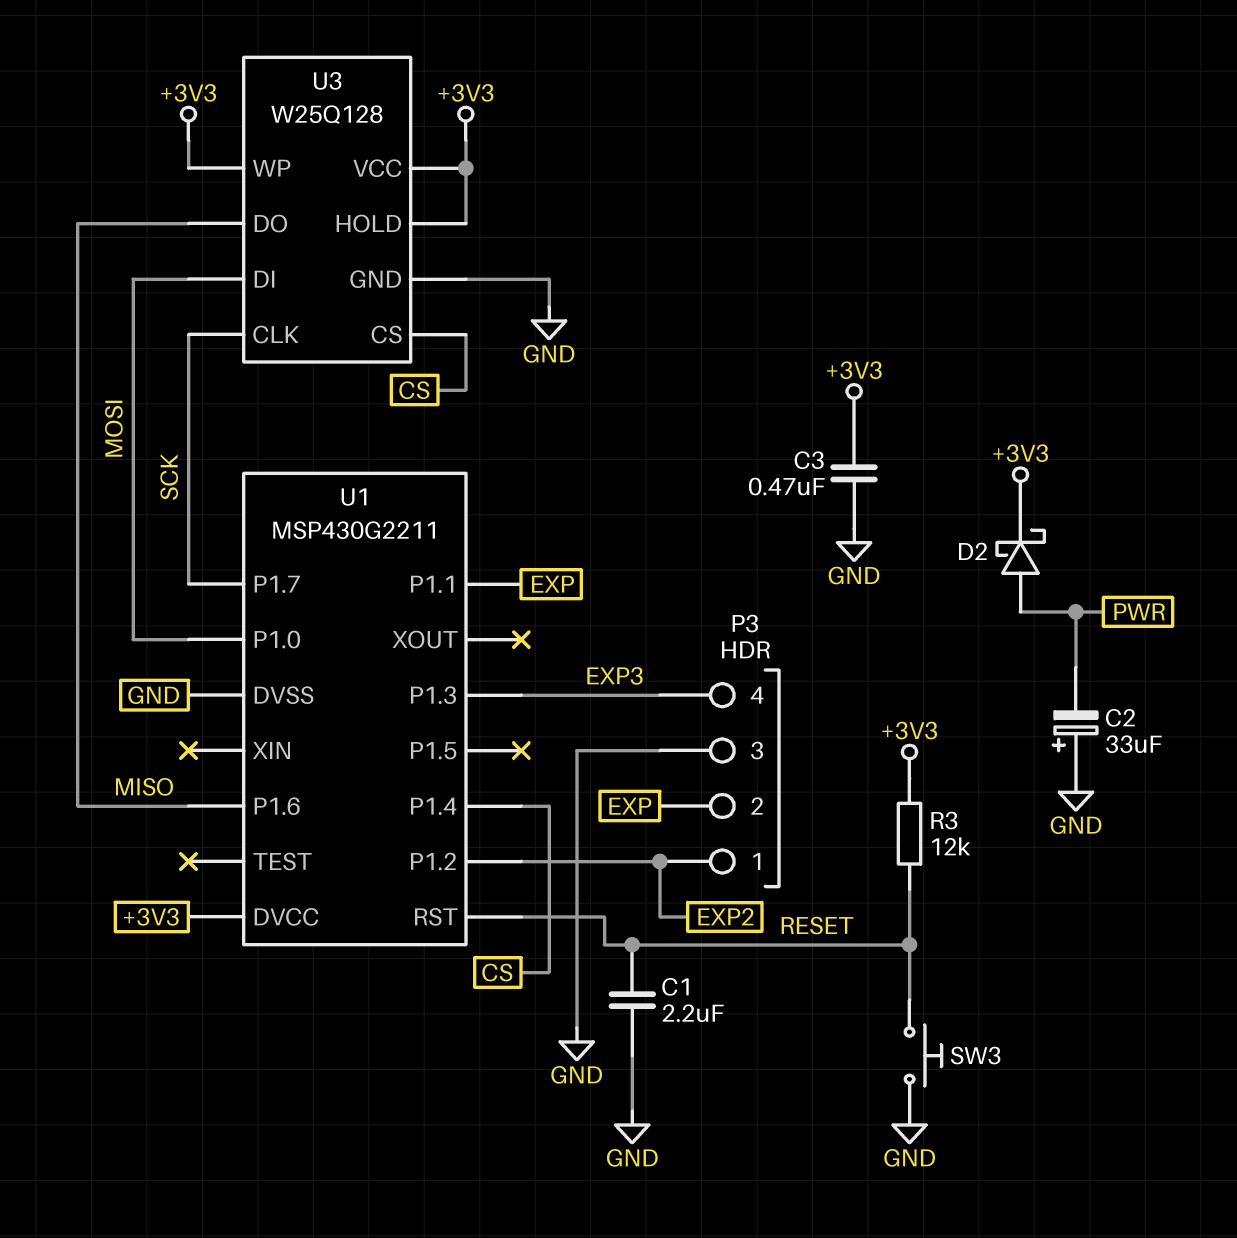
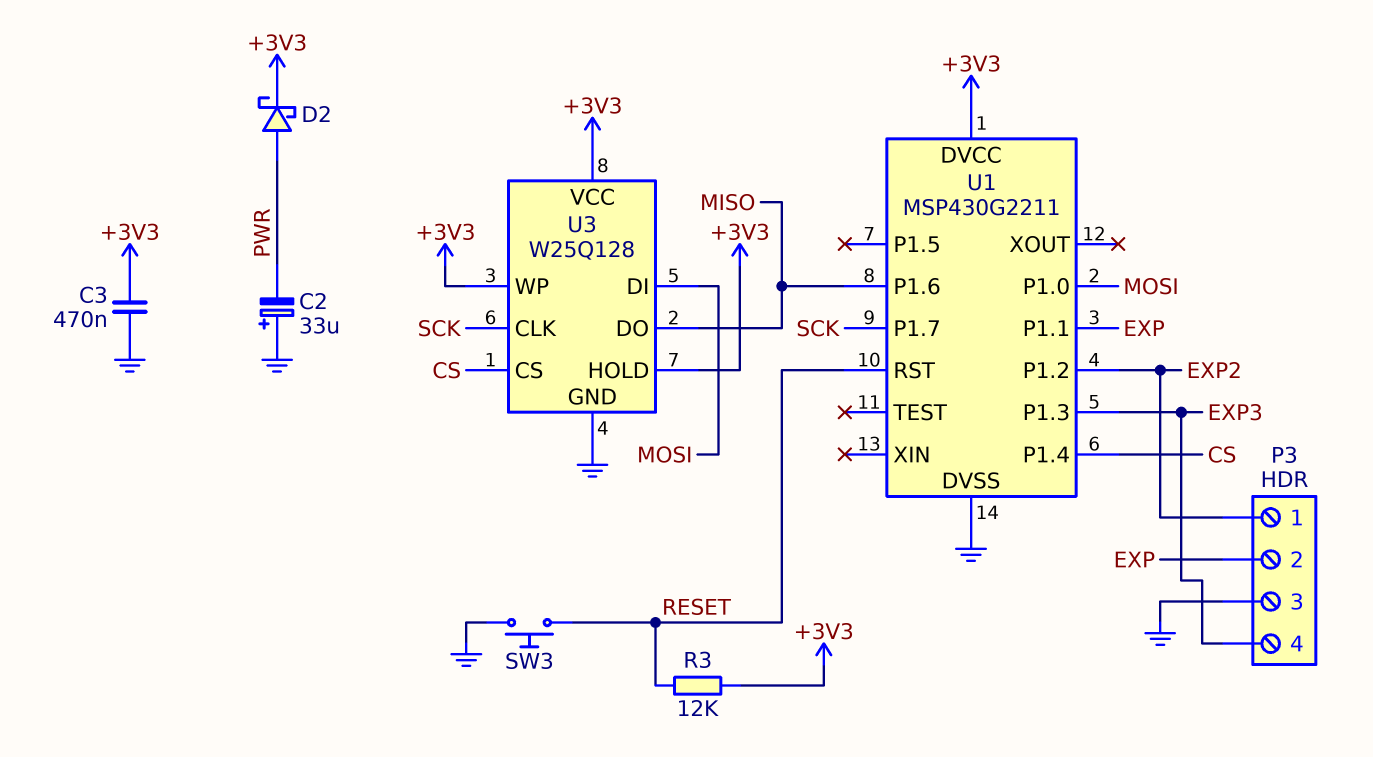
C1: 2.2uF (GND, RESET) -> none

